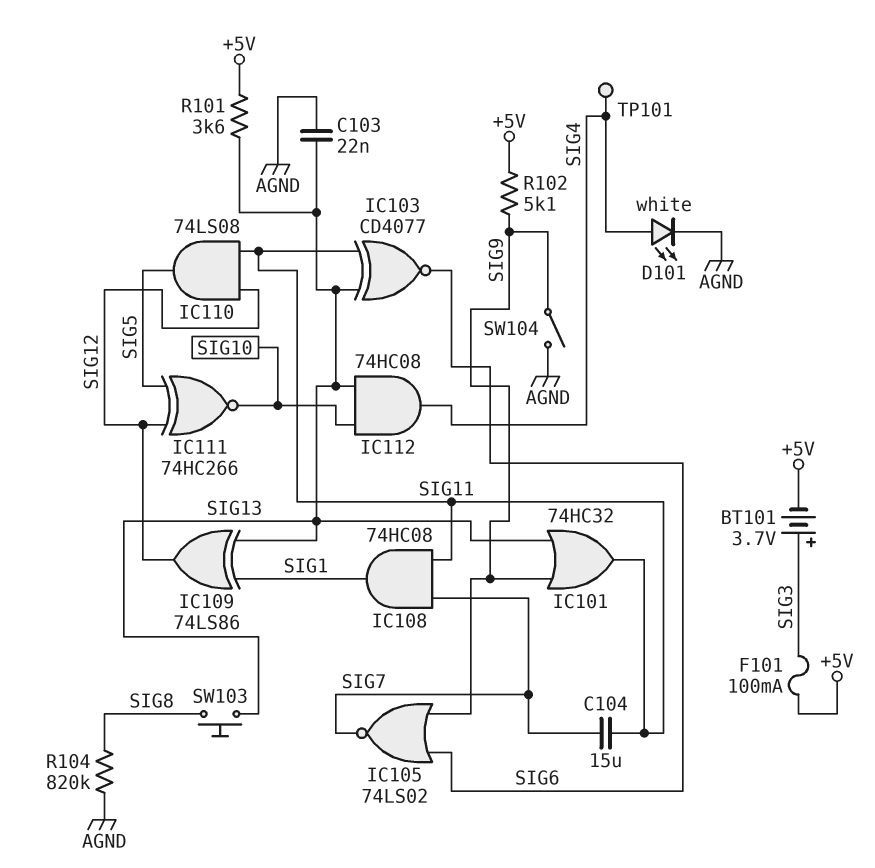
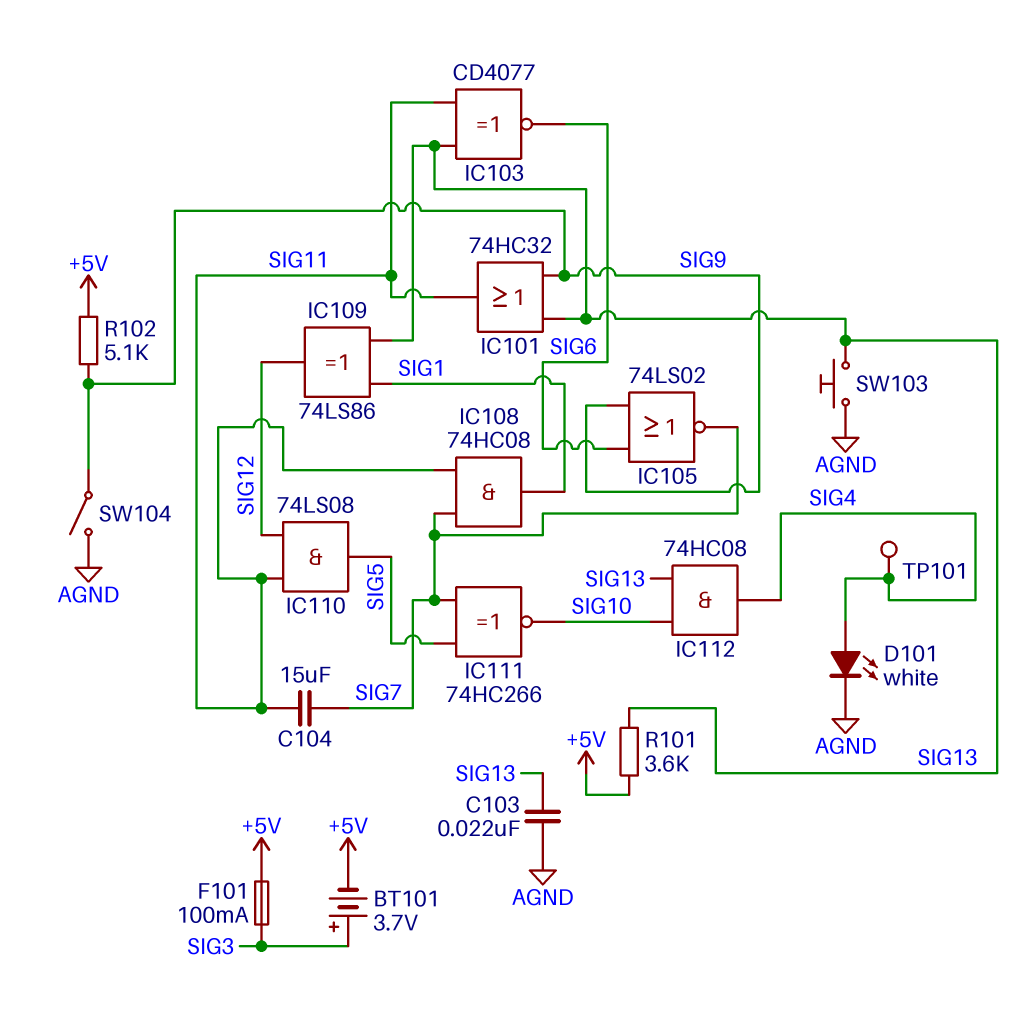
IC111: XNOR 74HC266 (in SIG5, in SIG12, out SIG10) -> XNOR 74HC266 (in SIG5, in SIG7, out SIG10)
R104: 820k (AGND, SIG8) -> none
SW103: button (SIG8, SIG13) -> button (AGND, SIG13)

